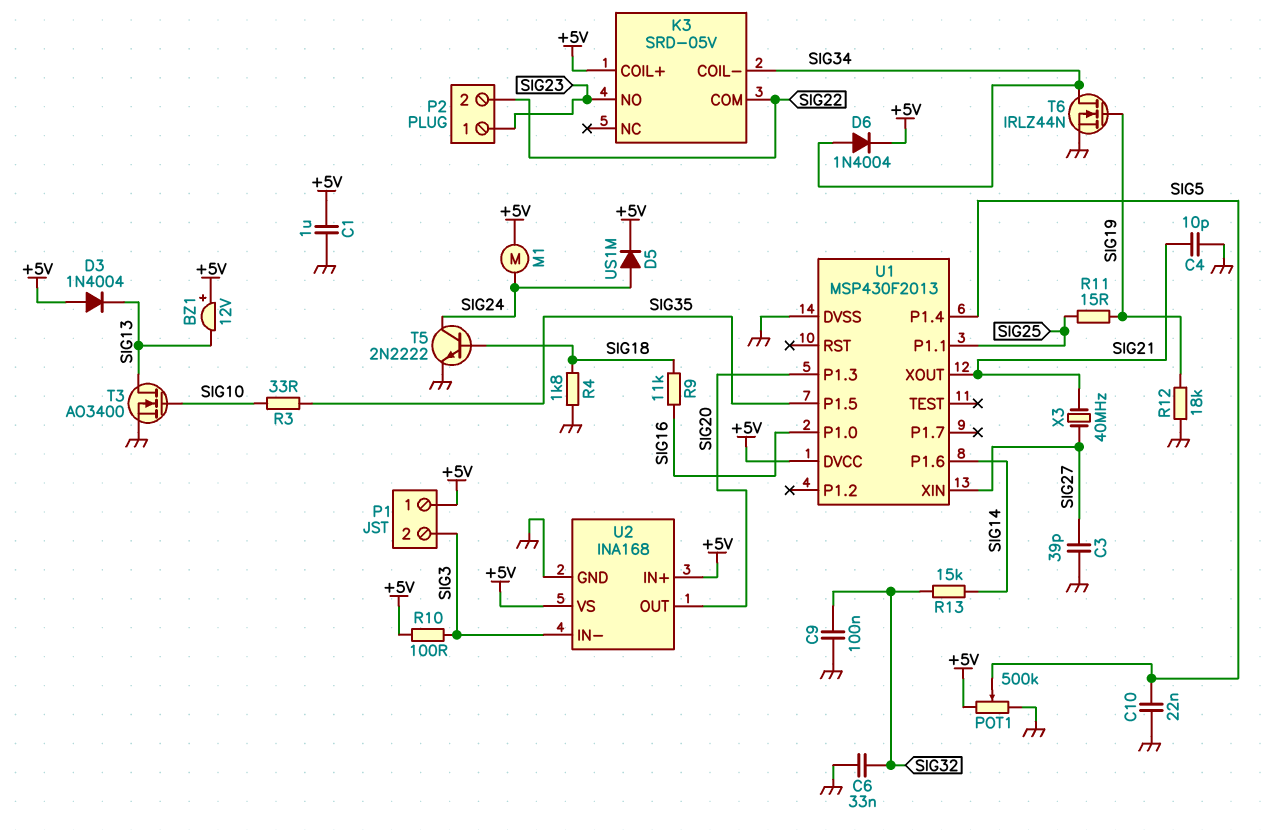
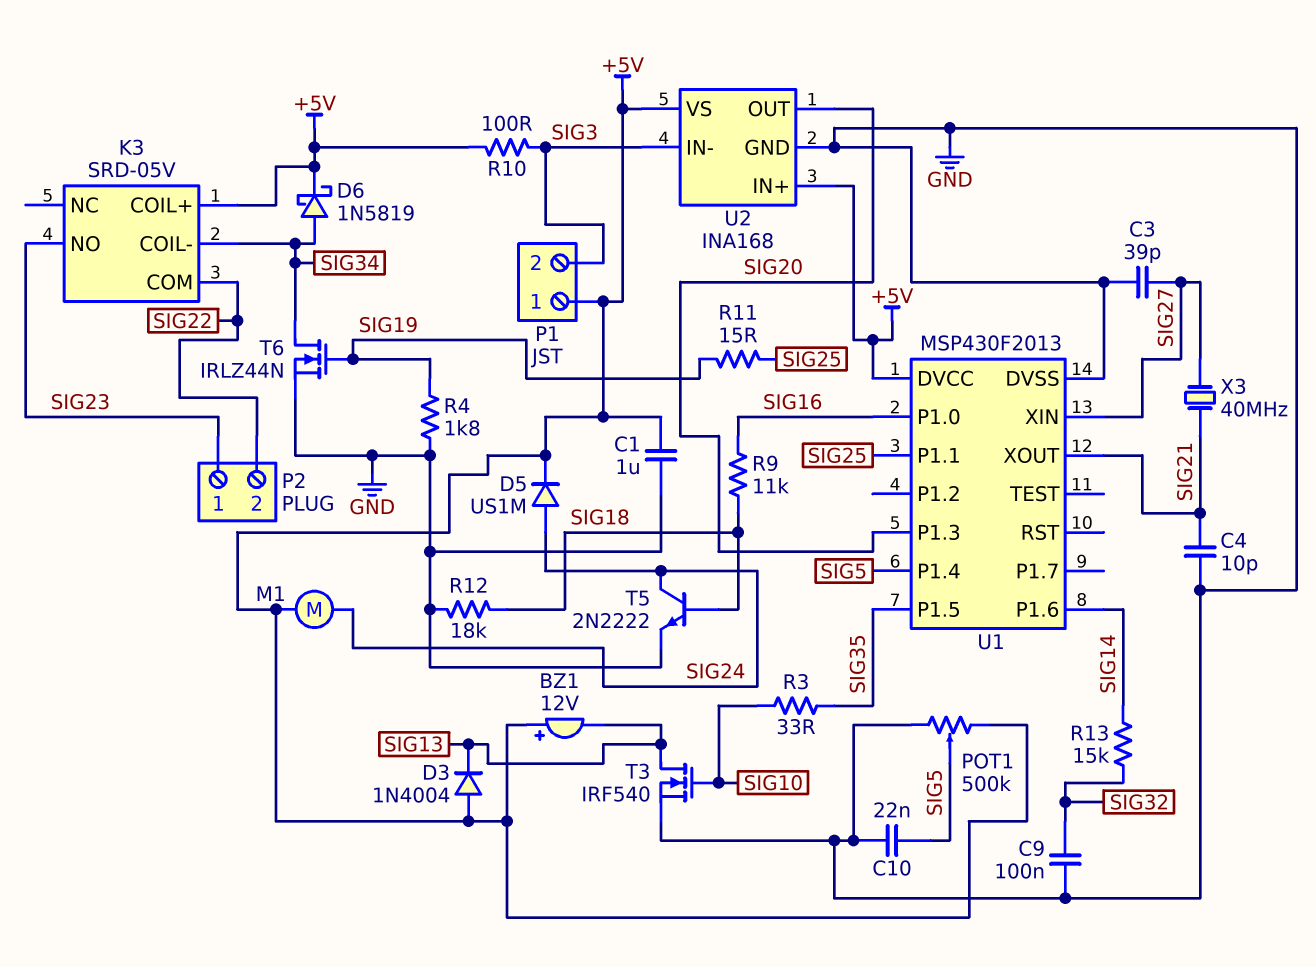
C6: 33nF (GND, SIG32) -> none
D6: diode 1N4004 (A SIG34, K +5V) -> schottky 1N5819 (A SIG34, K +5V)
R4: 1.8k (GND, SIG18) -> 1.8k (GND, SIG19)
R12: 18k (GND, SIG19) -> 18k (GND, SIG18)
T3: NMOS AO3400 (G SIG10, D SIG13, S GND) -> NMOS IRF540 (G SIG10, D SIG13, S GND)

